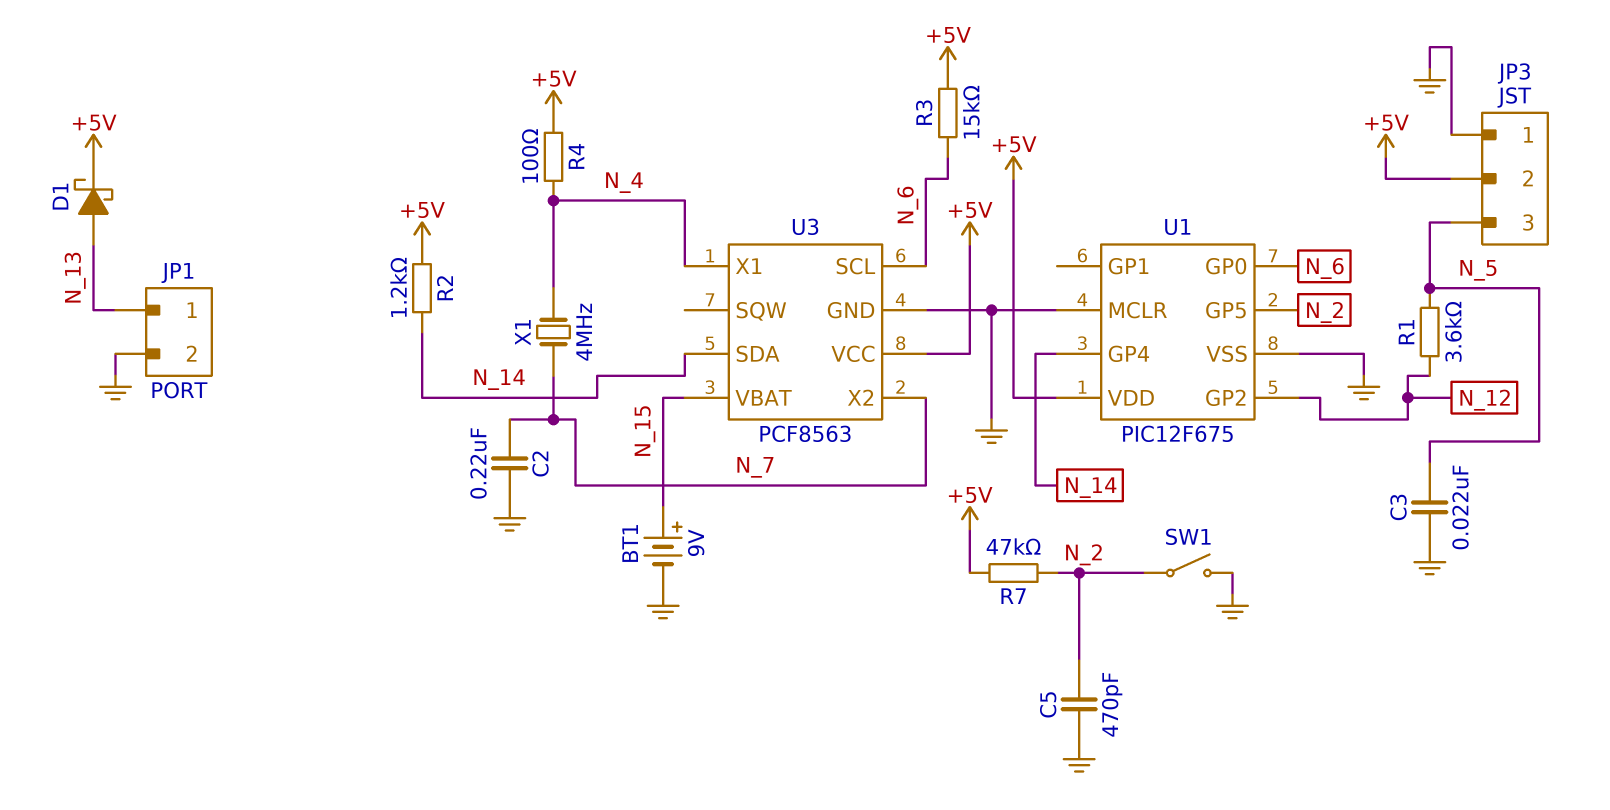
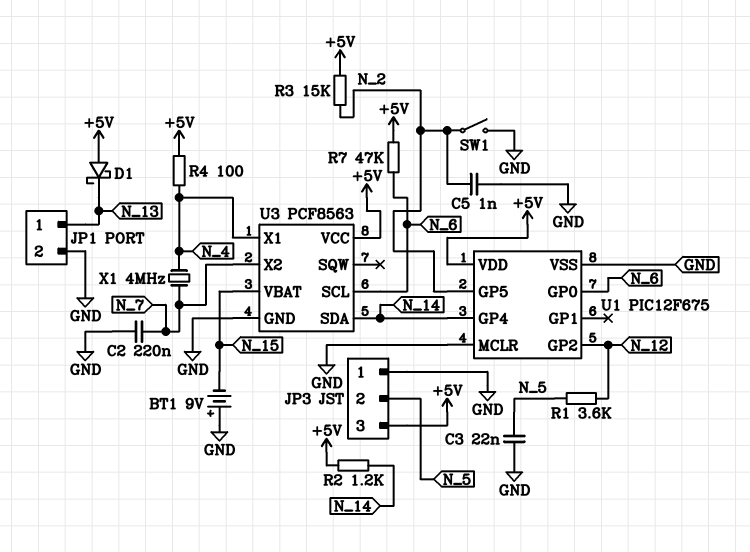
BT1: 9V (plus N_15, minus GND) -> 9V (plus GND, minus N_15)
C5: 470pF (GND, N_2) -> 1nF (GND, N_2)
D1: schottky (A N_13, K +5V) -> schottky (A +5V, K N_13)
JP3 pin 2: +5V -> N_5
JP3 pin 3: N_5 -> +5V
R3: 15k (+5V, N_6) -> 15k (+5V, N_2)
R7: 47k (+5V, N_2) -> 47k (+5V, N_6)

